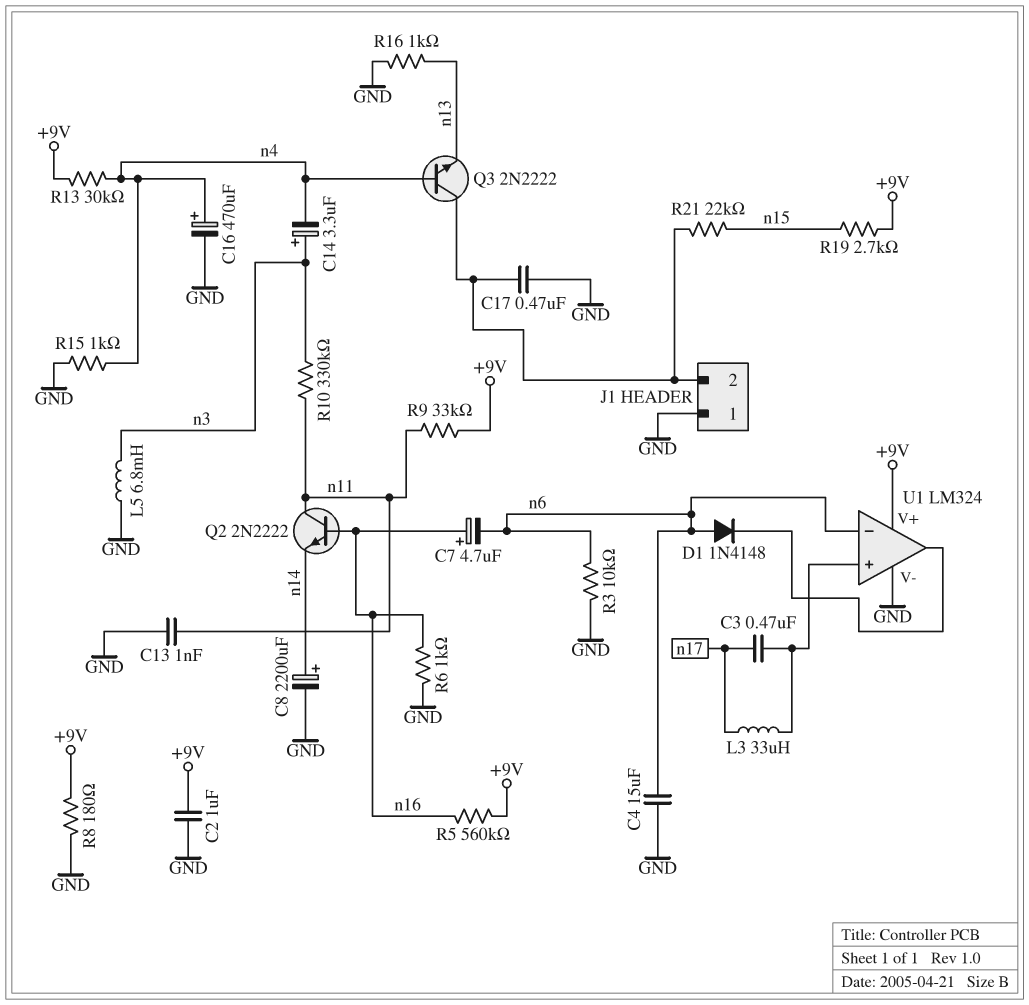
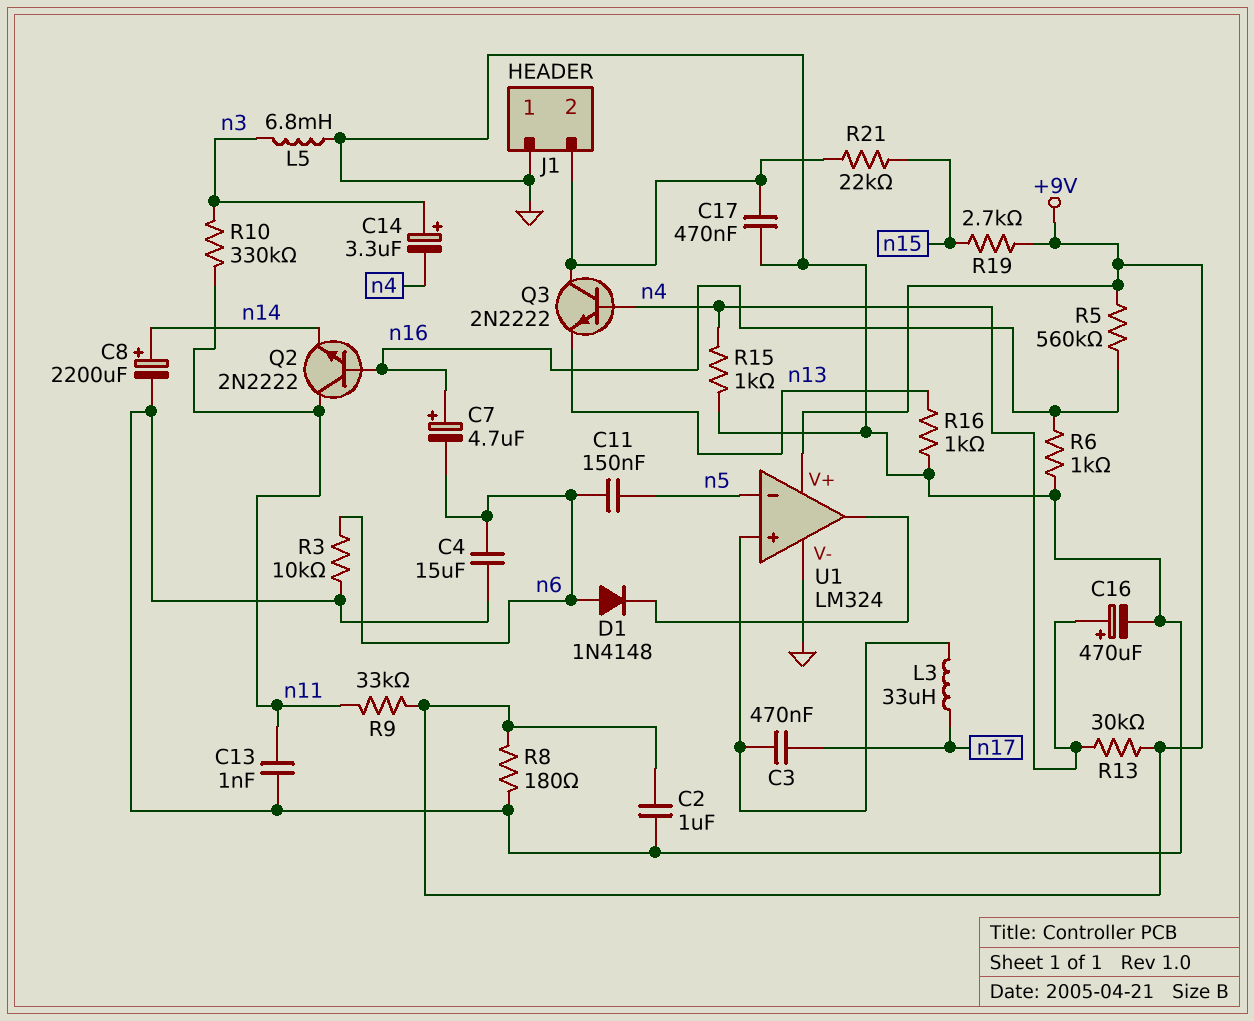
C11: none -> 150nF (n5, n6)
U1 pin in-: n6 -> n5

